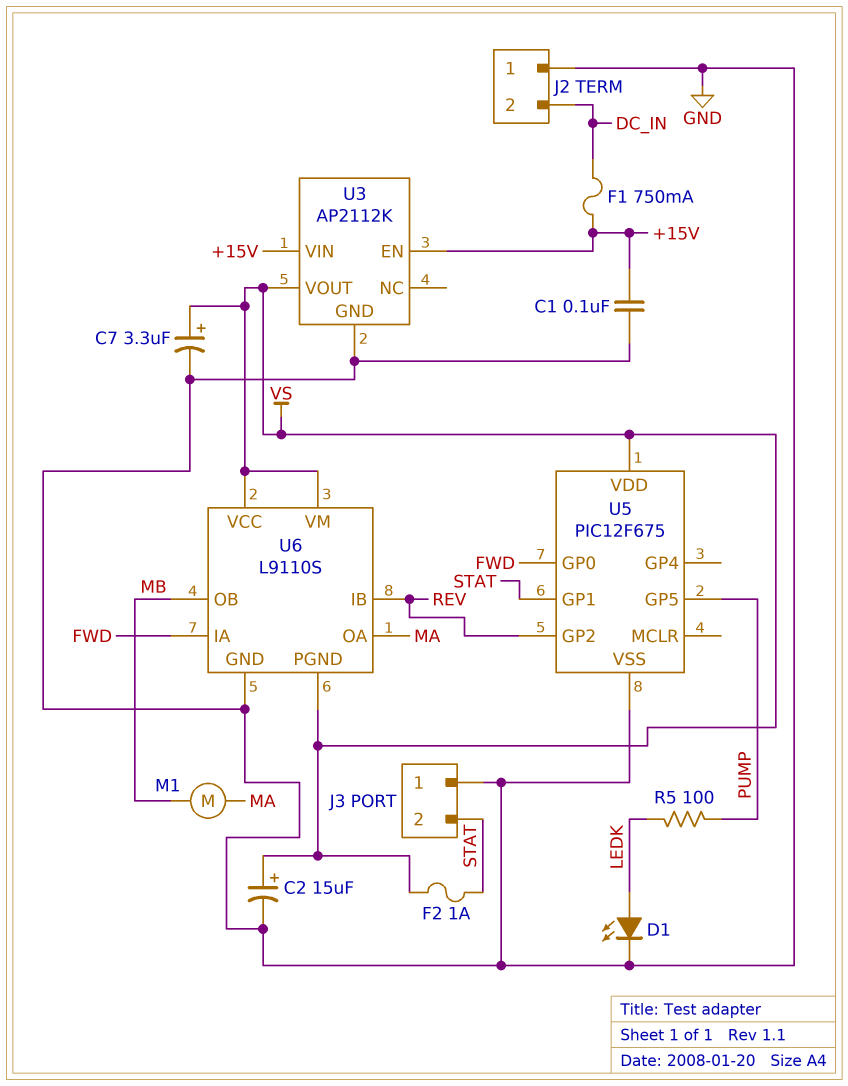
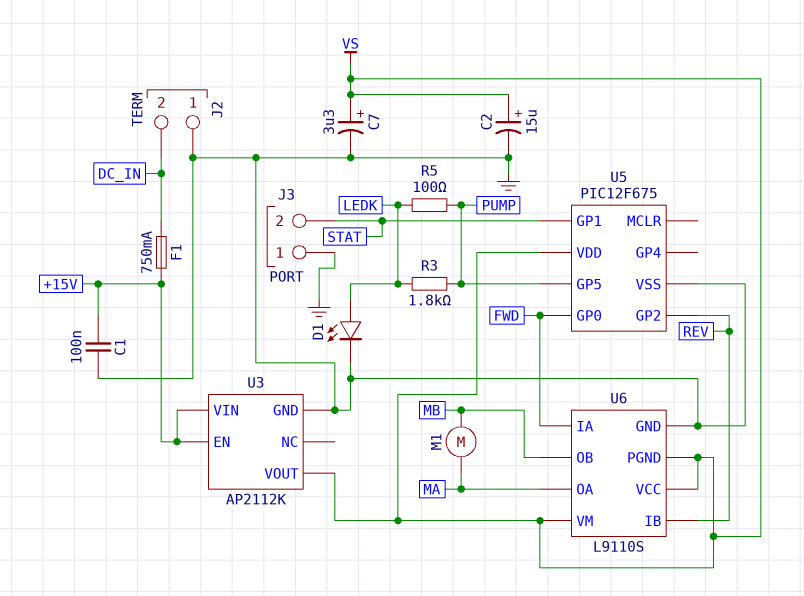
F2: 1A (STAT, VS) -> none
R3: none -> 1.8k (LEDK, PUMP)

